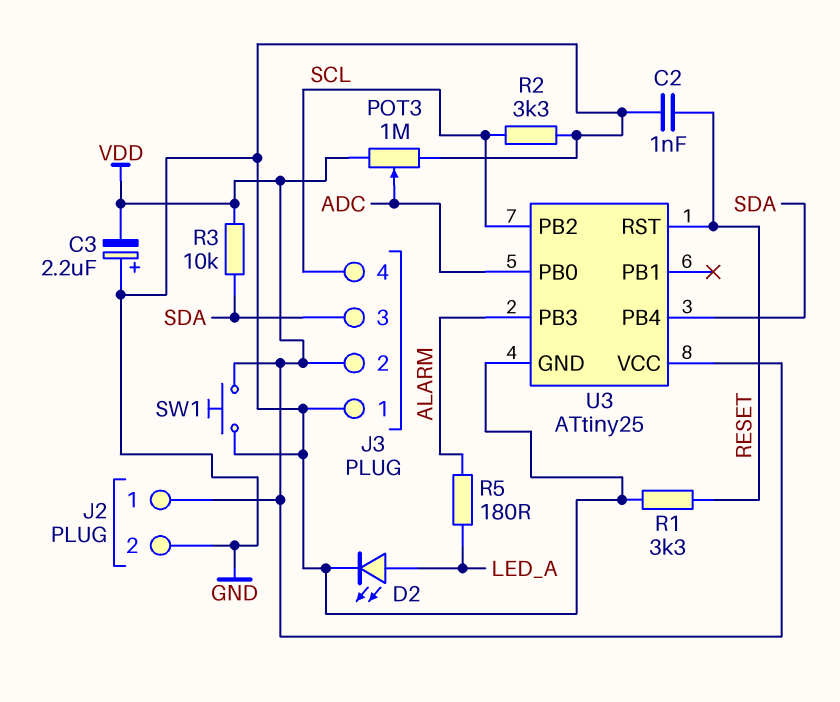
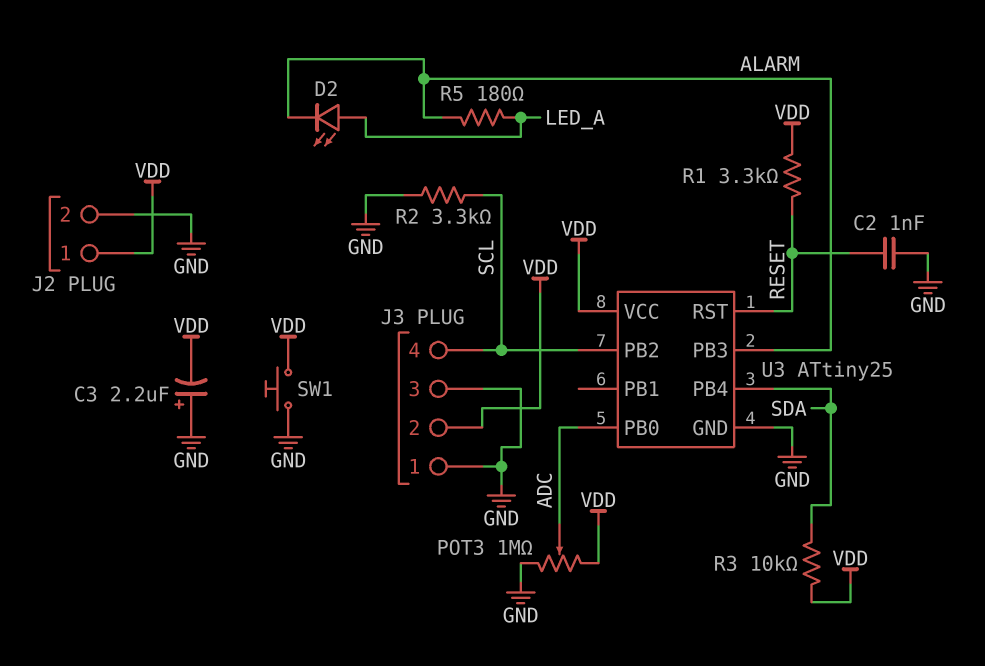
D2: LED (A LED_A, K GND) -> LED (A LED_A, K ALARM)
J3 pin 3: SDA -> GND
R1: 3.3k (GND, RESET) -> 3.3k (RESET, VDD)

